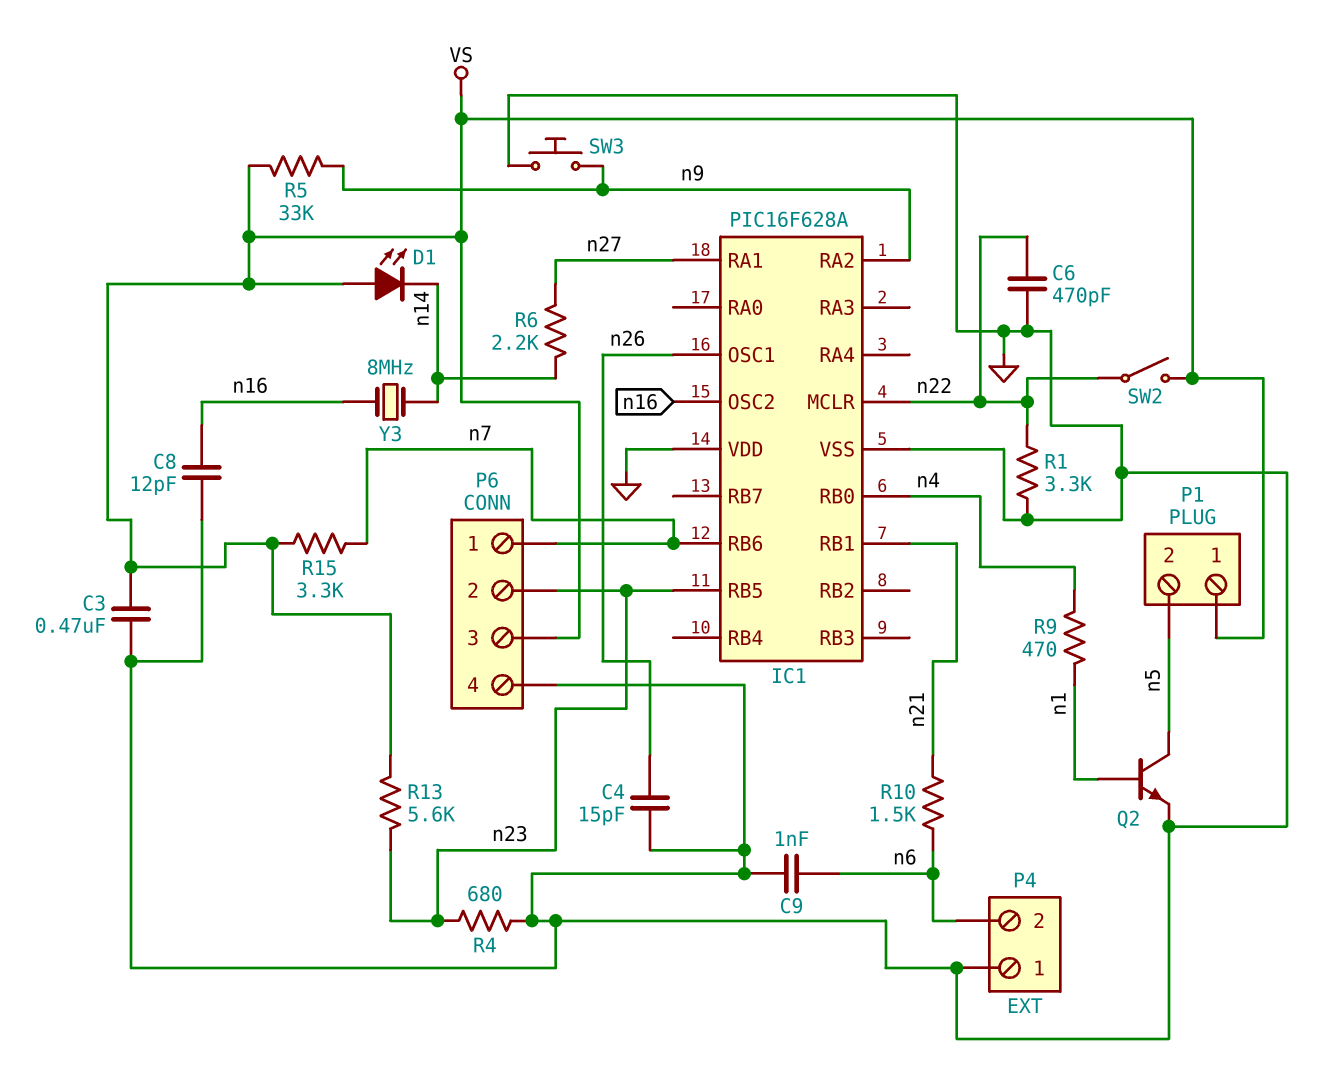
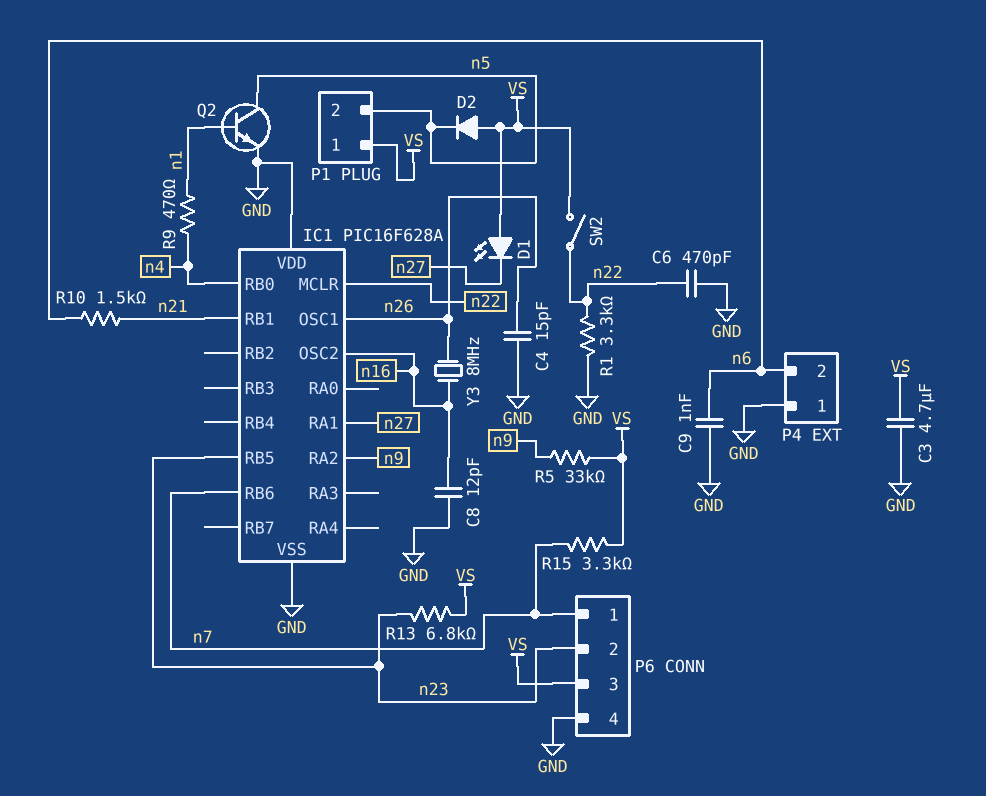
C3: 470nF (GND, VS) -> 4.7uF (GND, VS)
D1: LED (A VS, K n14) -> LED (A VS, K n27)
D2: none -> diode (A VS, K n5)
R4: 680 (GND, n23) -> none
R6: 2.2k (n14, n27) -> none
R13: 5.6k (VS, n23) -> 6.8k (VS, n23)
SW3: button (GND, n9) -> none
Y3: 8MHz (n14, n16) -> 8MHz (n16, n26)

